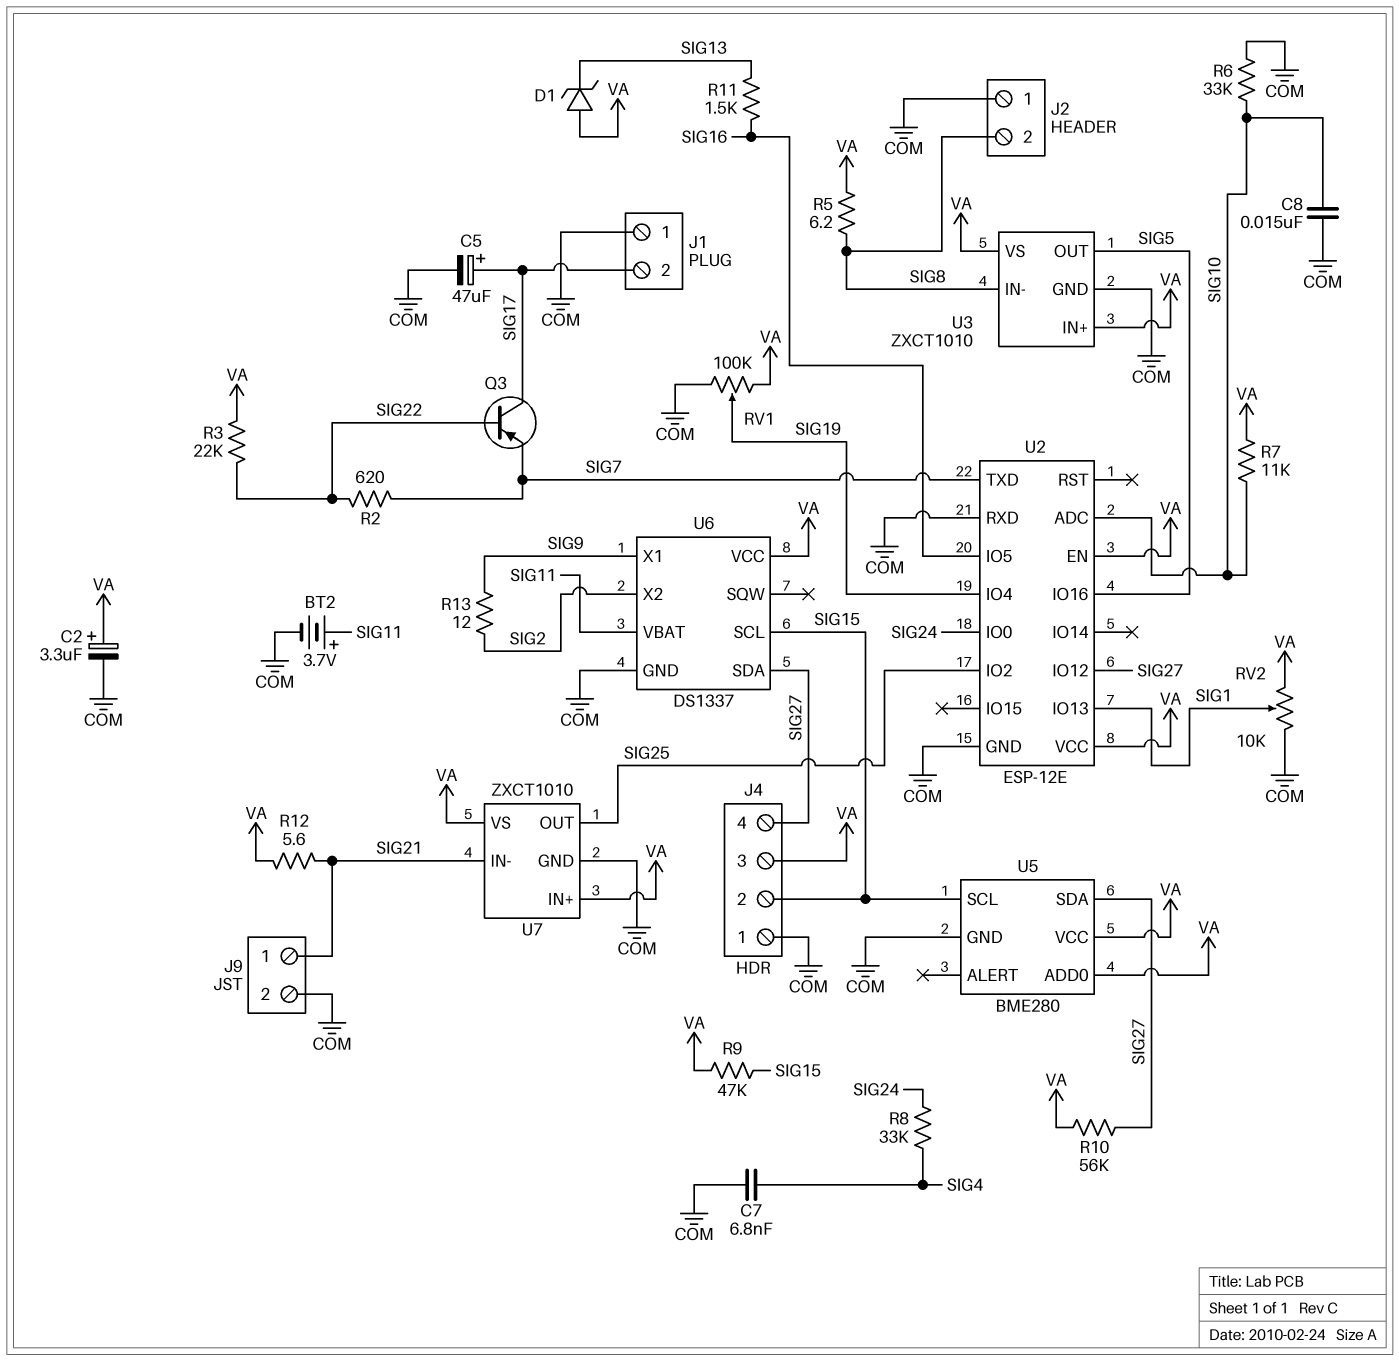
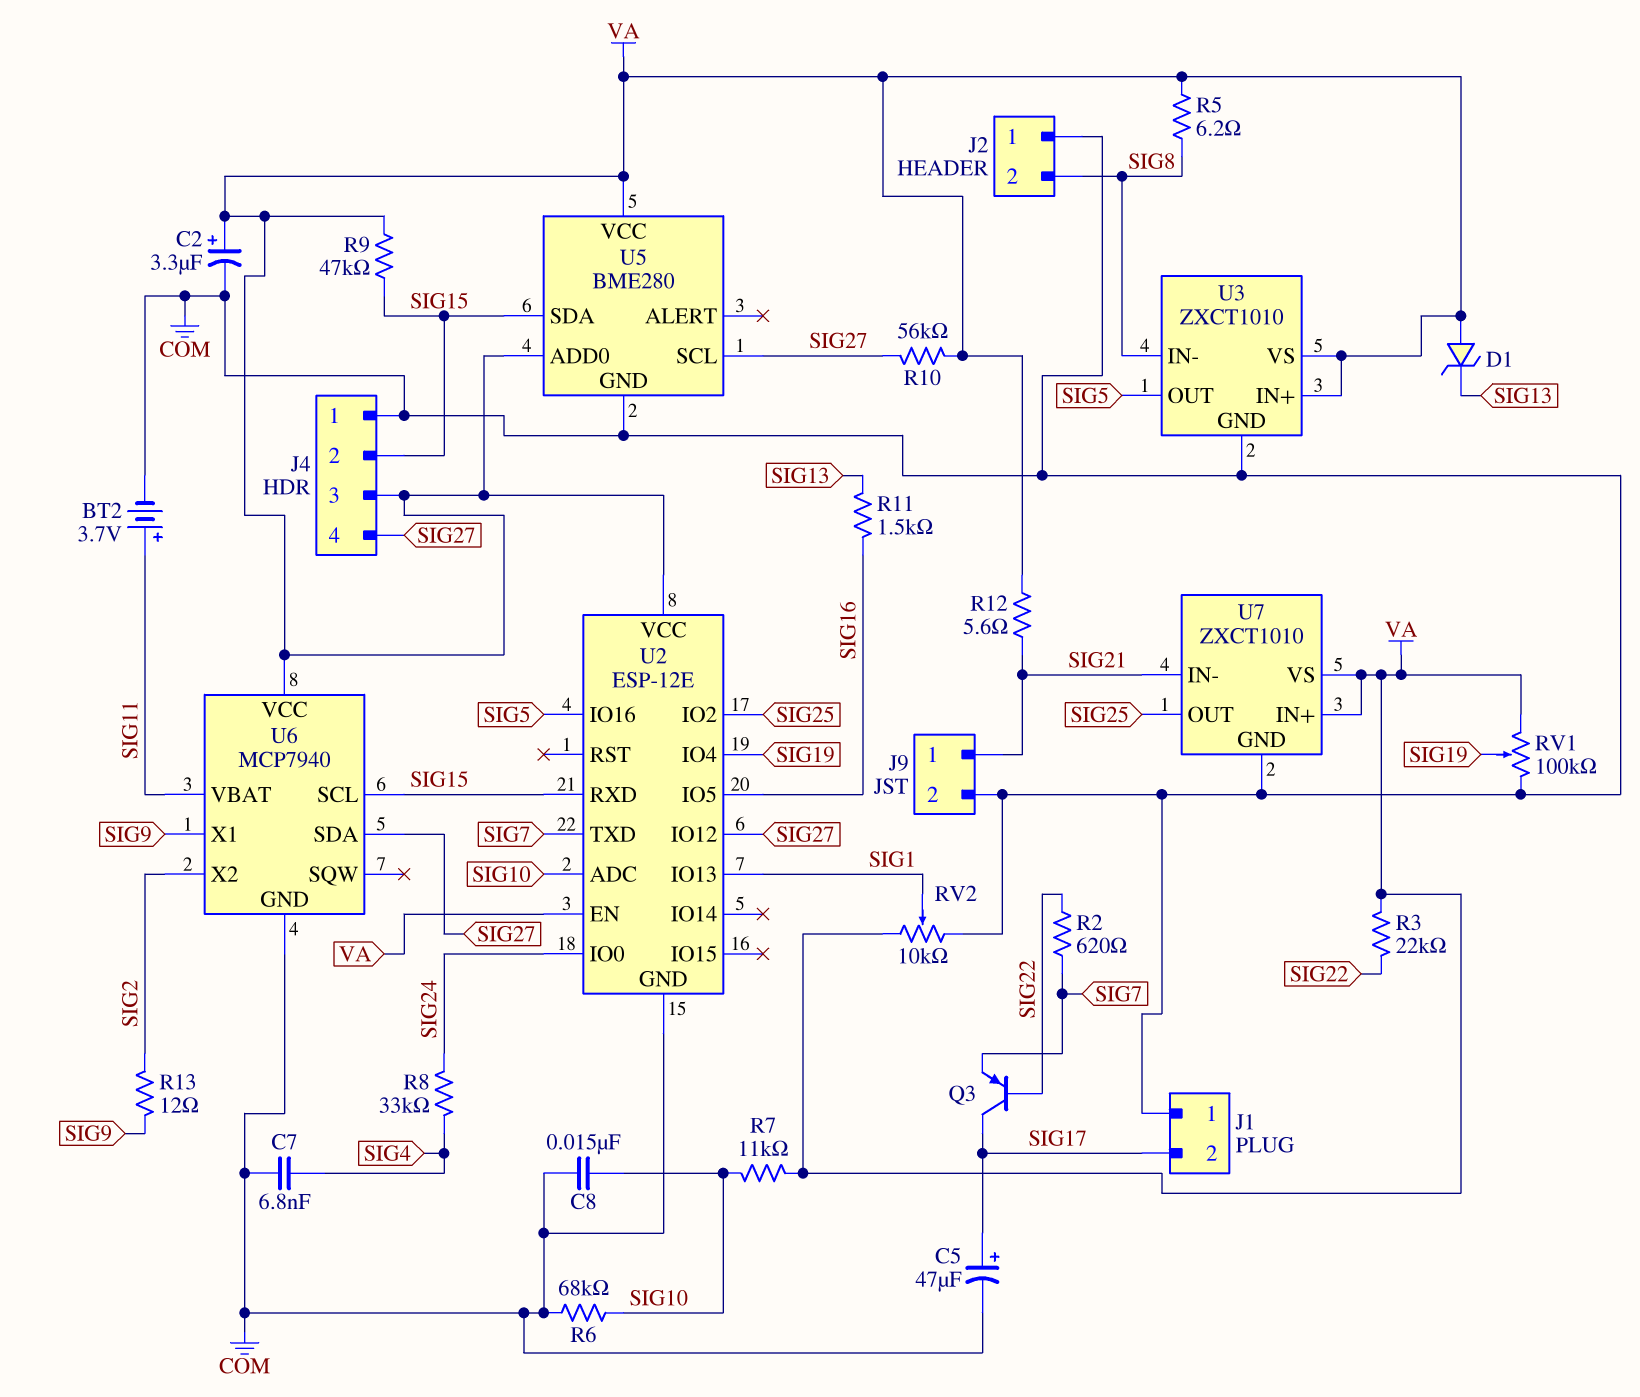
R6: 33k (COM, SIG10) -> 68k (COM, SIG10)
U2 pin RXD: COM -> SIG15
U5 pin SCL: SIG15 -> SIG27
U5 pin SDA: SIG27 -> SIG15
U6: DS1337 -> MCP7940

